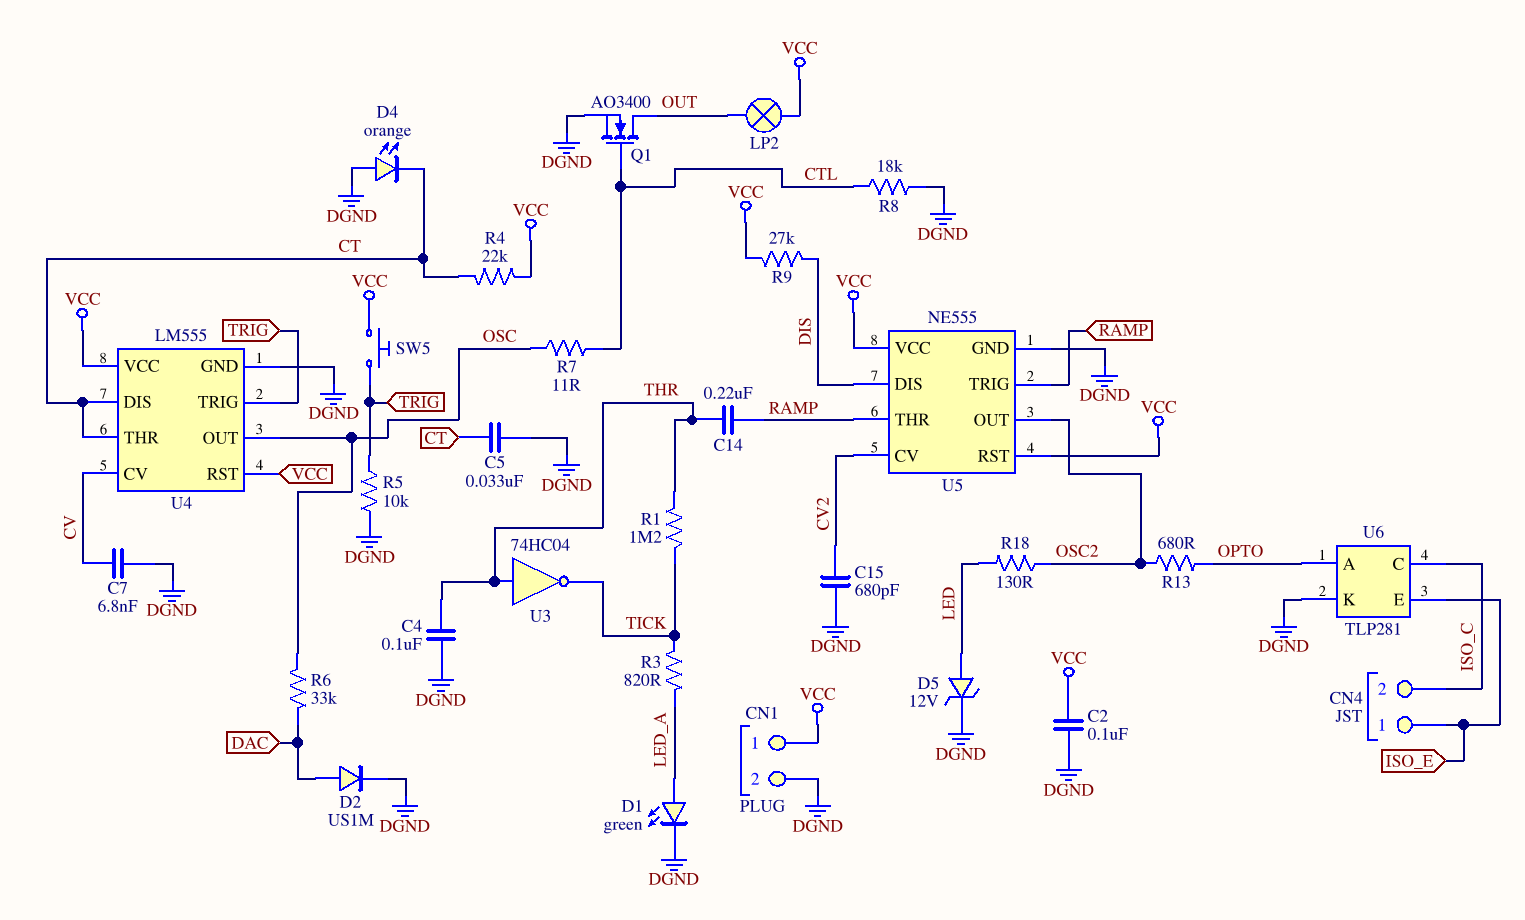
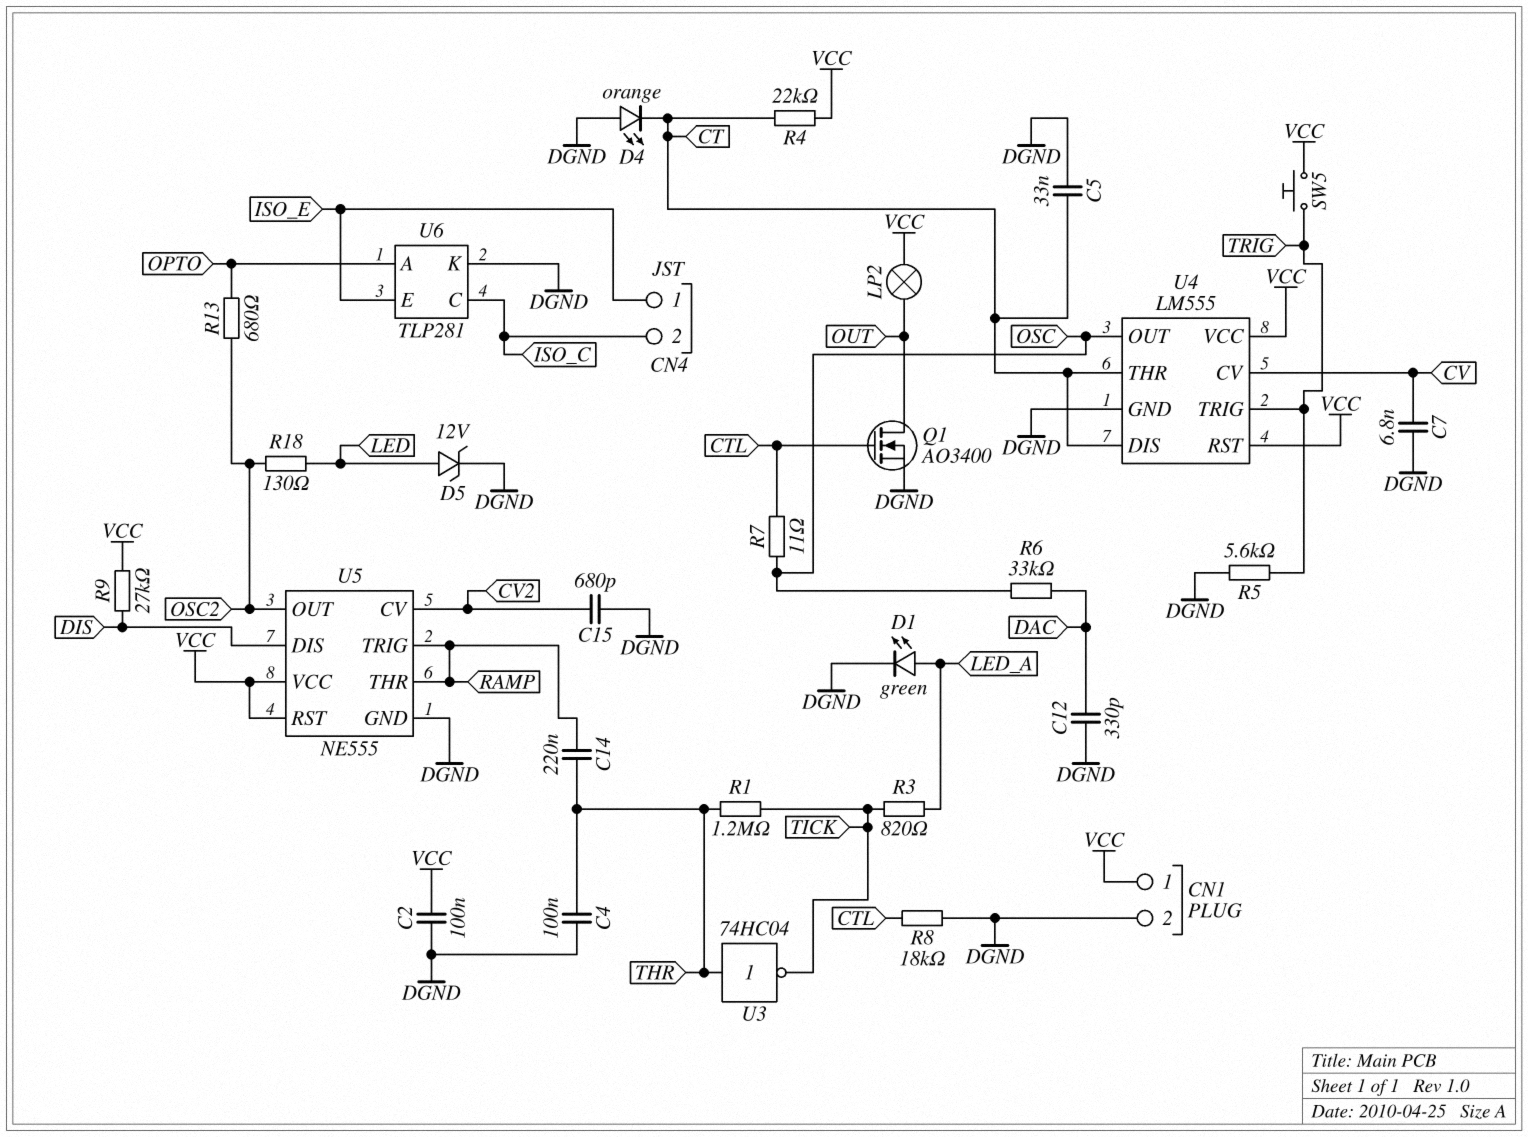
C12: none -> 330pF (DAC, DGND)
D2: diode US1M (A DAC, K DGND) -> none
R5: 10k (DGND, TRIG) -> 5.6k (DGND, TRIG)

